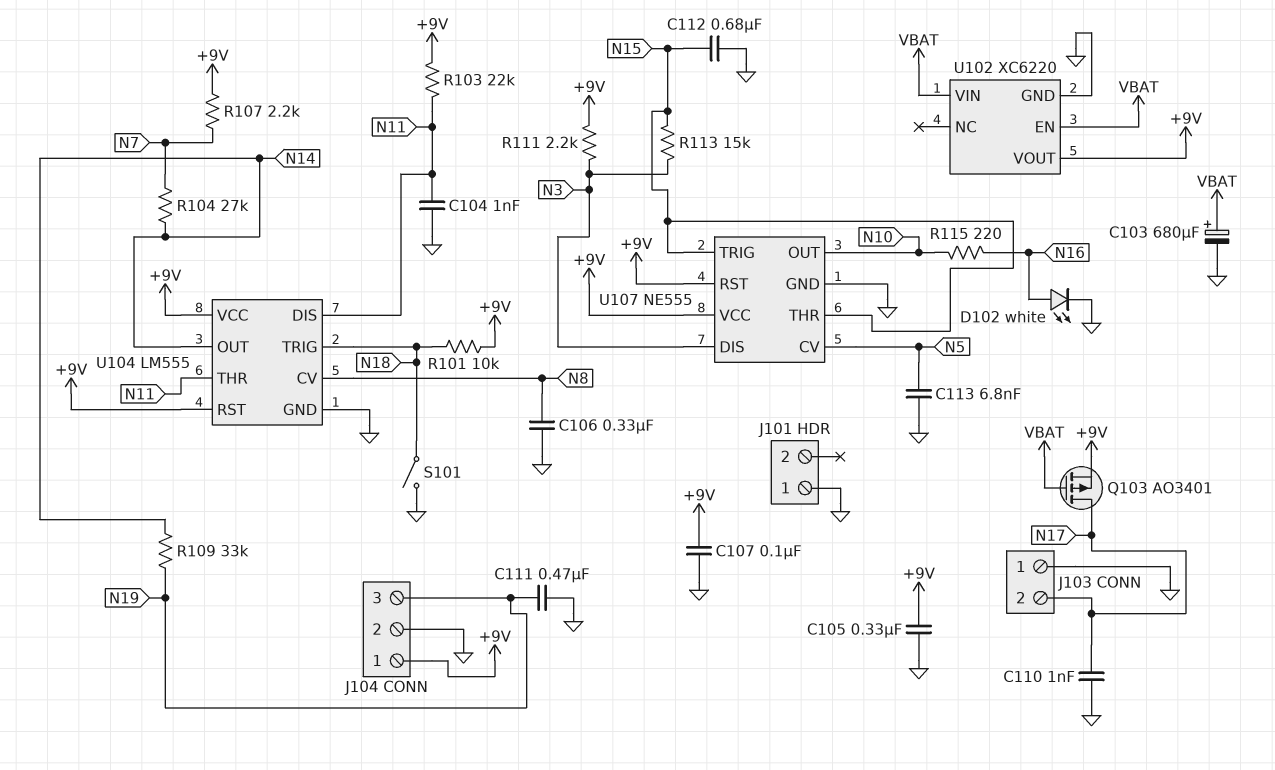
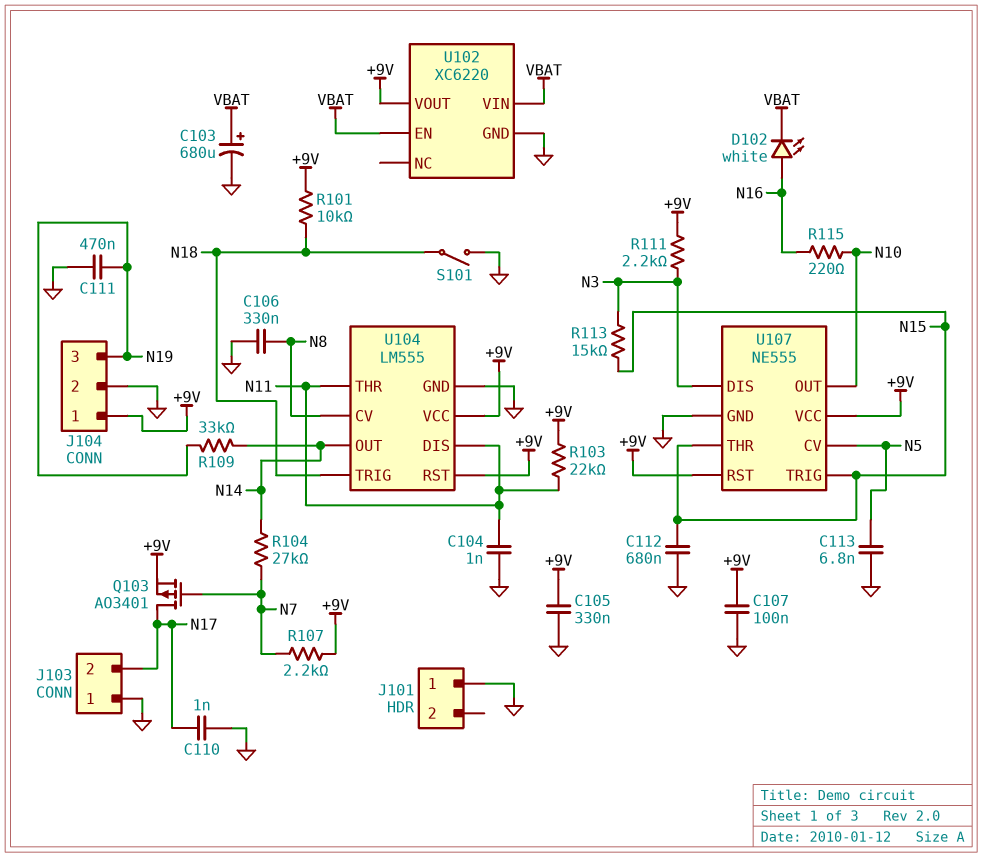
D102: LED white (A N16, K GND) -> LED white (A N16, K VBAT)
Q103: PMOS AO3401 (G VBAT, D N17, S +9V) -> PMOS AO3401 (G N7, D N17, S +9V)

